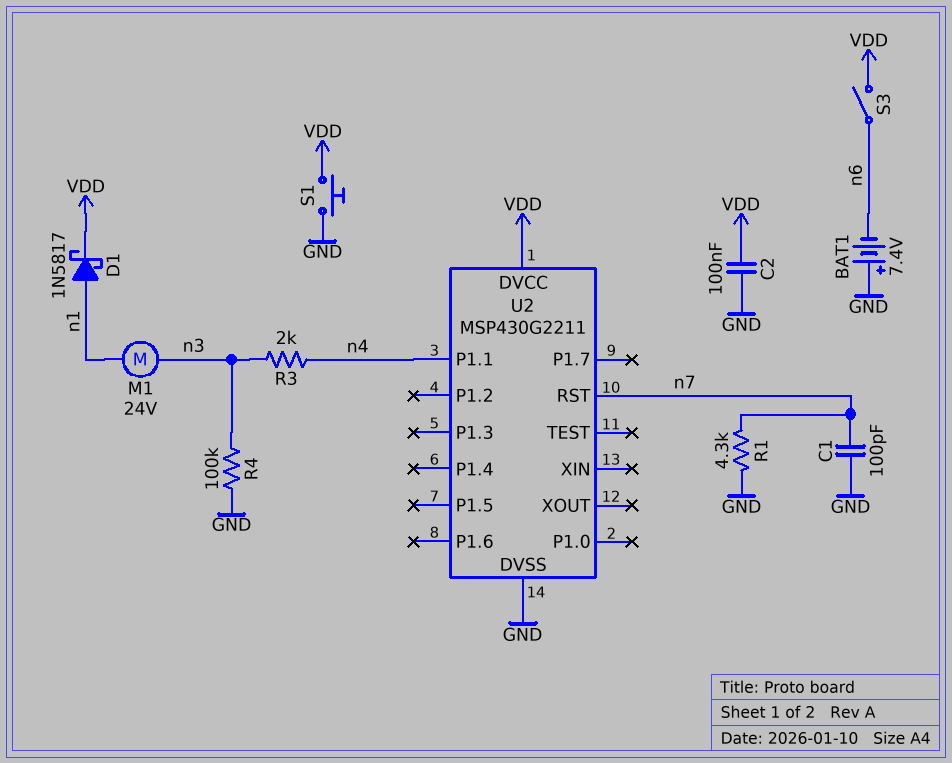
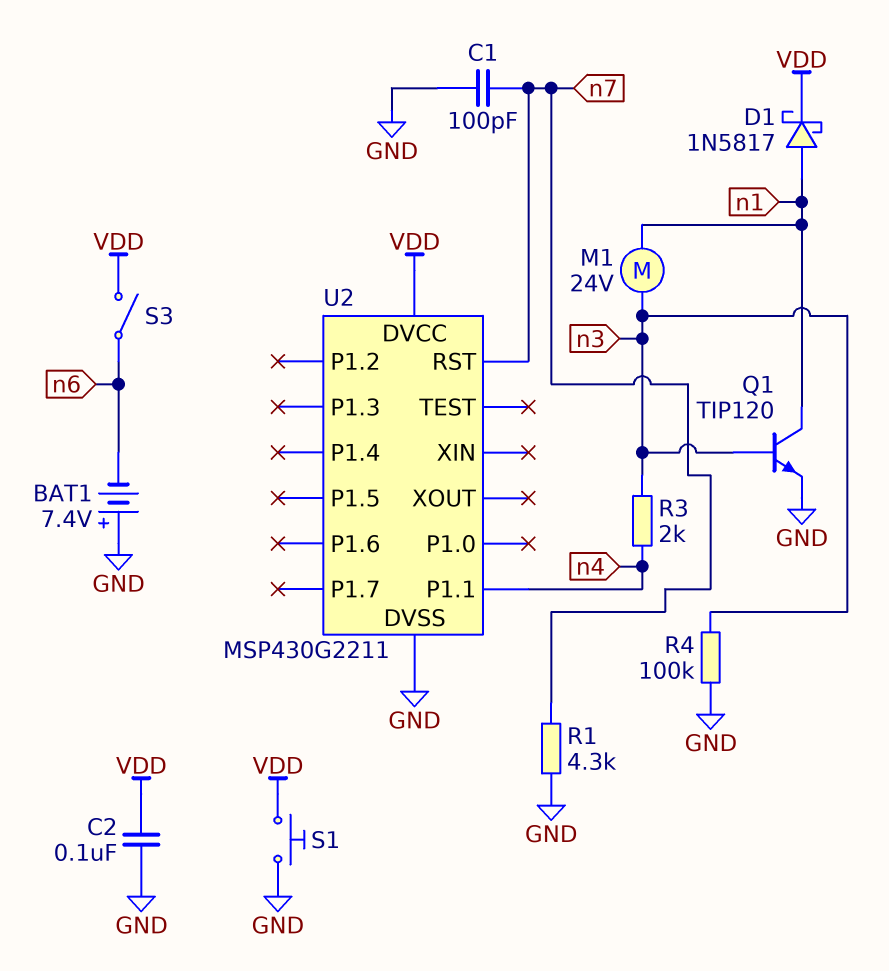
Q1: none -> NPN TIP120 (B n3, C n1, E GND)

